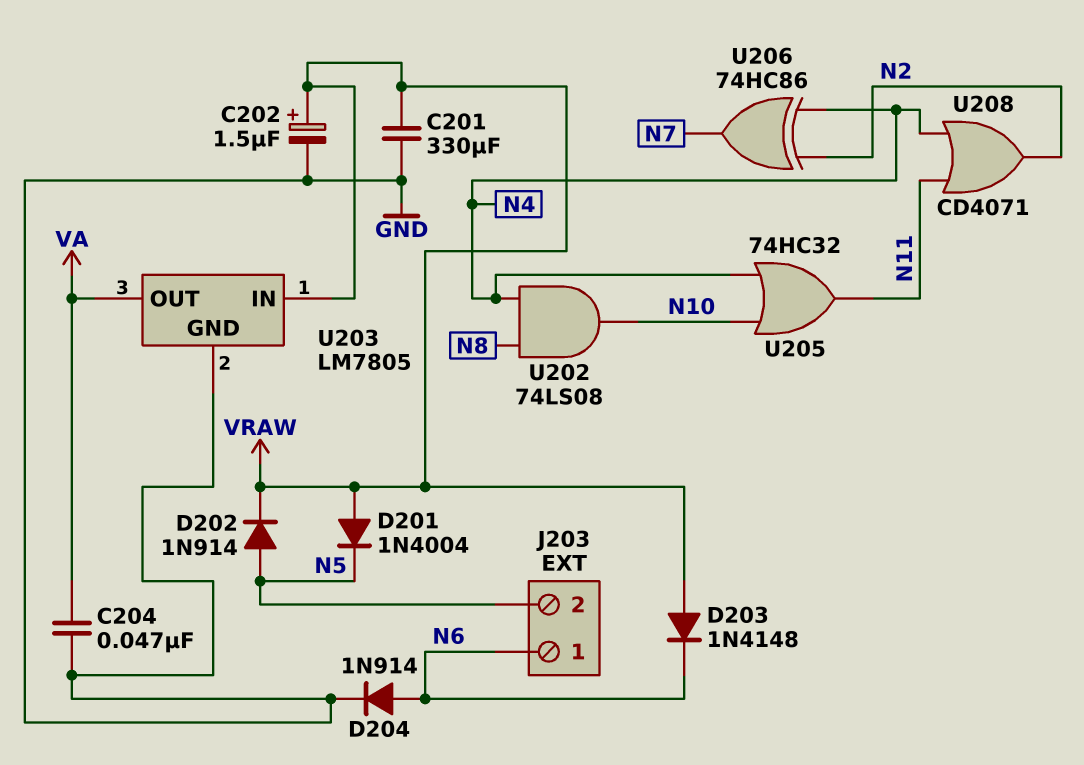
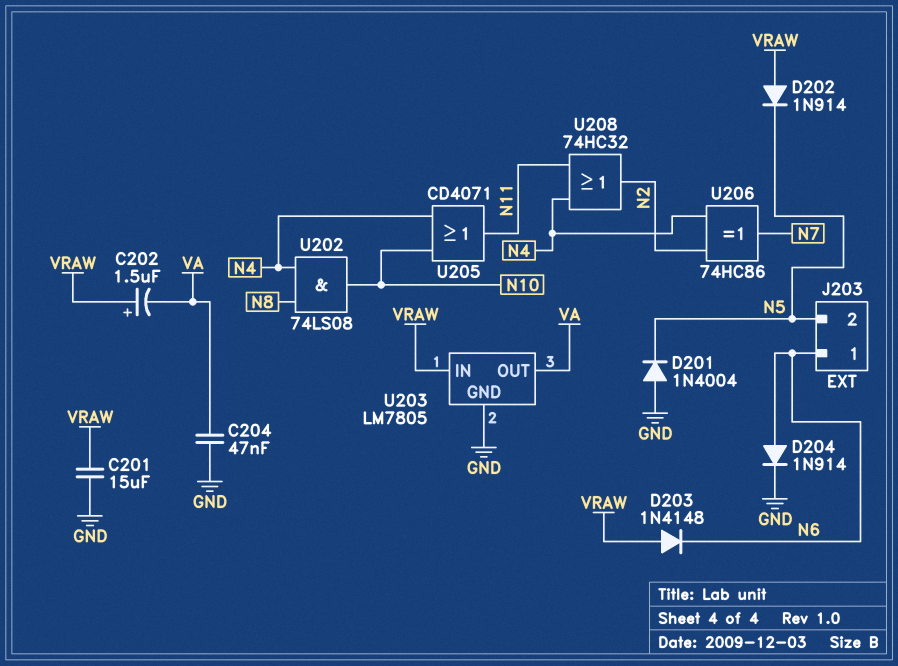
C201: 330uF (GND, VRAW) -> 15uF (GND, VRAW)
C202: 1.5uF (plus VRAW, minus GND) -> 1.5uF (plus VRAW, minus VA)
D201: diode 1N4004 (A VRAW, K N5) -> diode 1N4004 (A GND, K N5)
D202: diode 1N914 (A N5, K VRAW) -> diode 1N914 (A VRAW, K N5)
U205: OR 74HC32 (in N4, in N10, out N11) -> OR CD4071 (in N4, in N10, out N11)
U208: OR CD4071 (in N4, in N11, out N2) -> OR 74HC32 (in N4, in N11, out N2)

